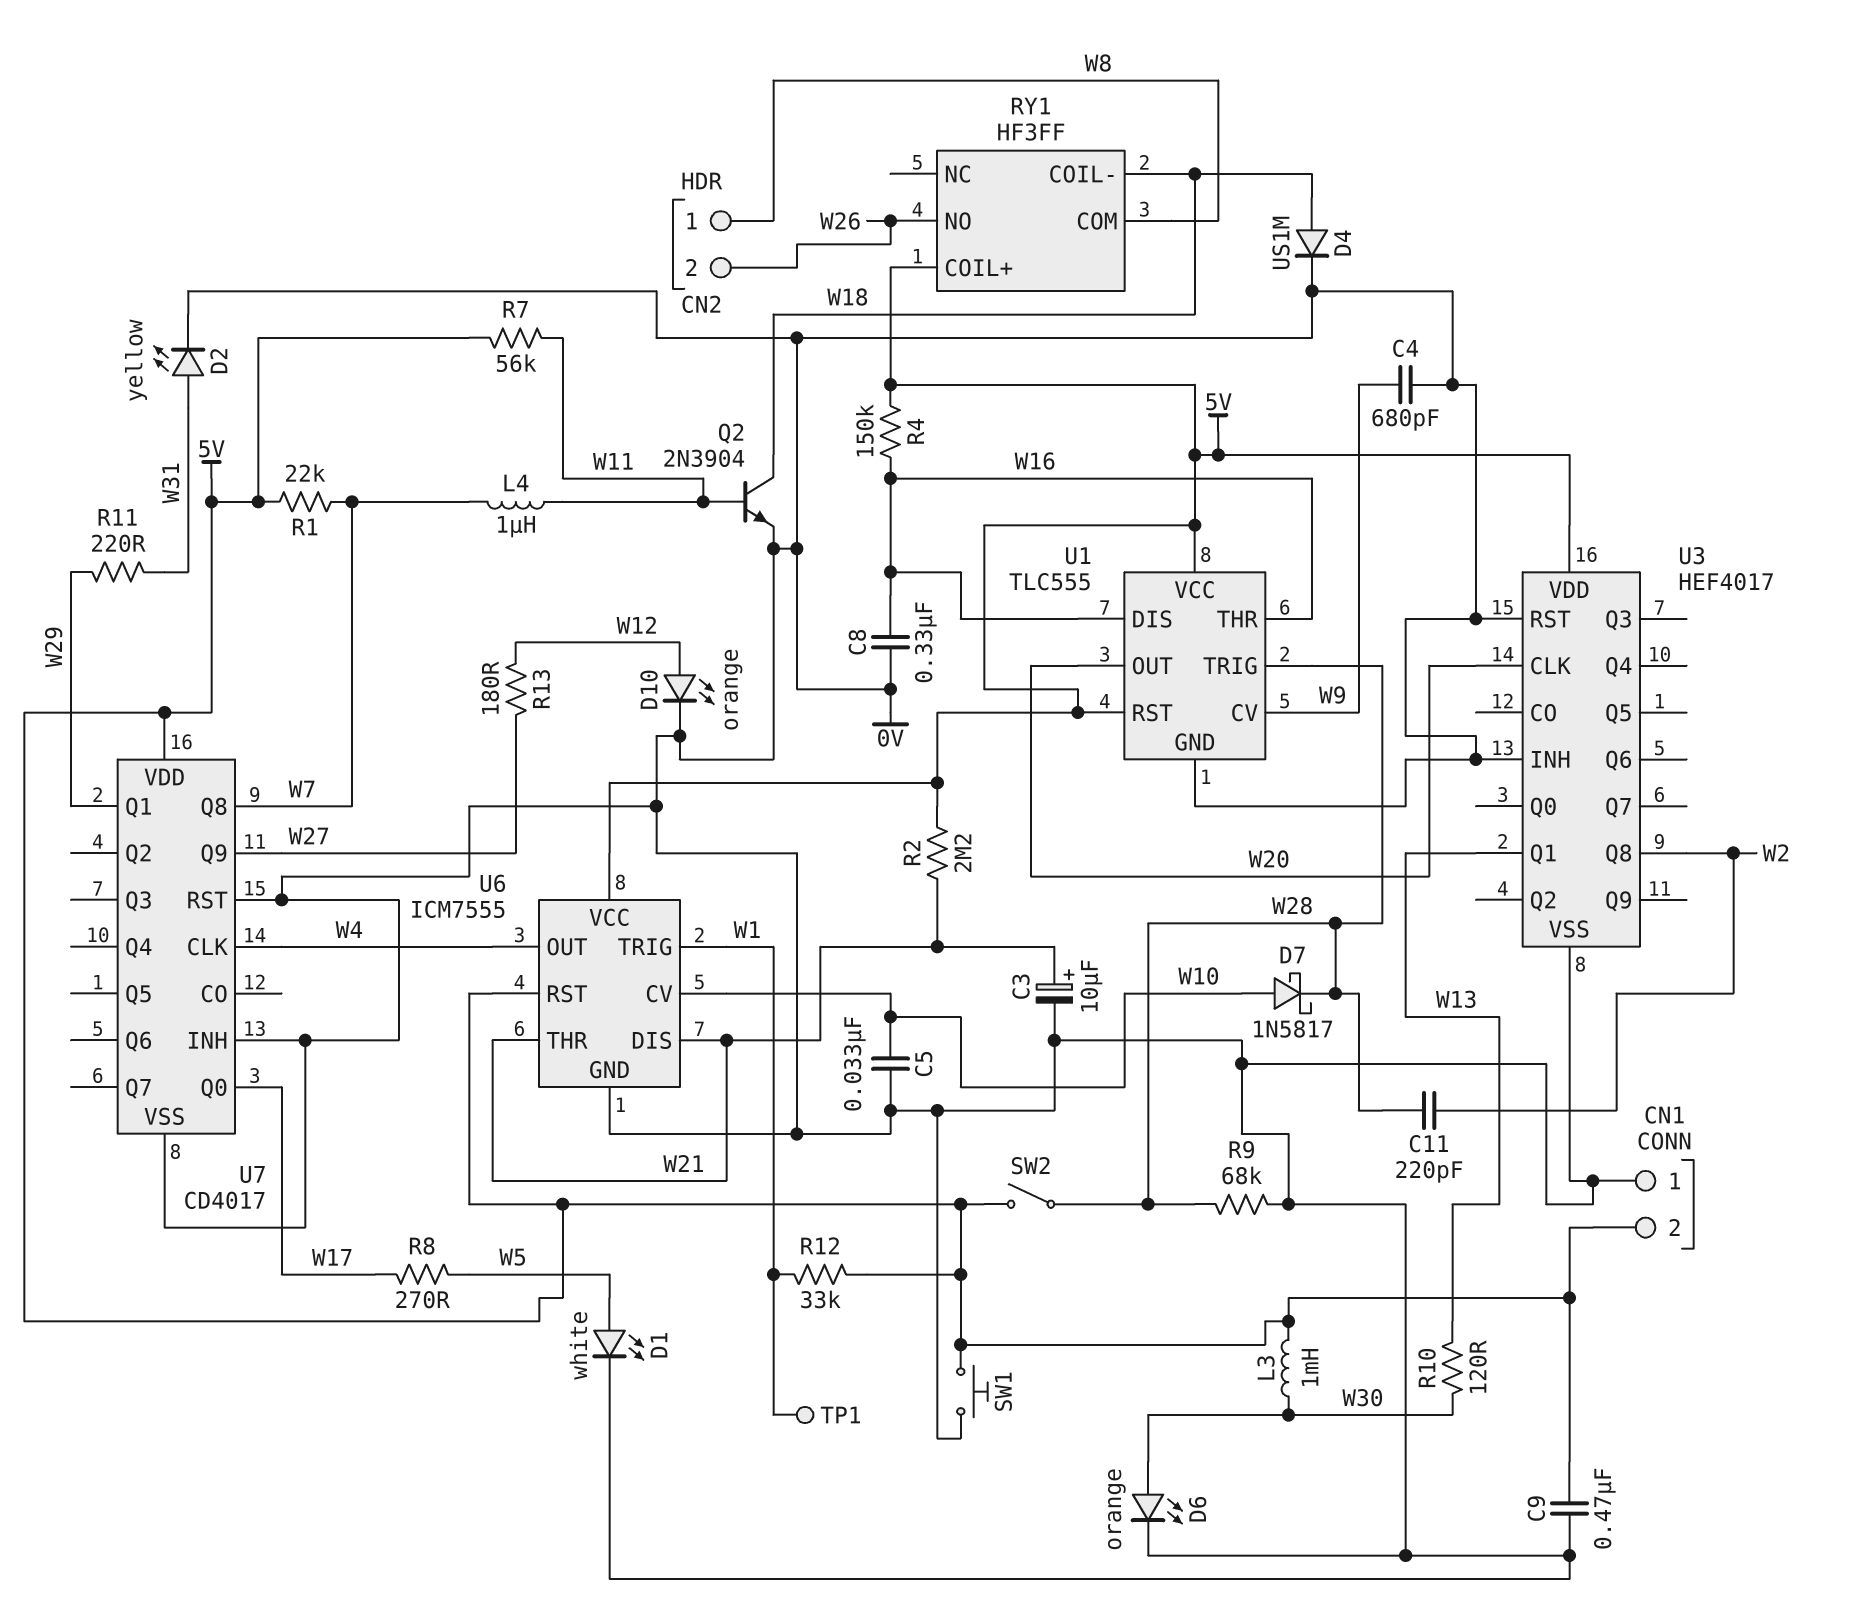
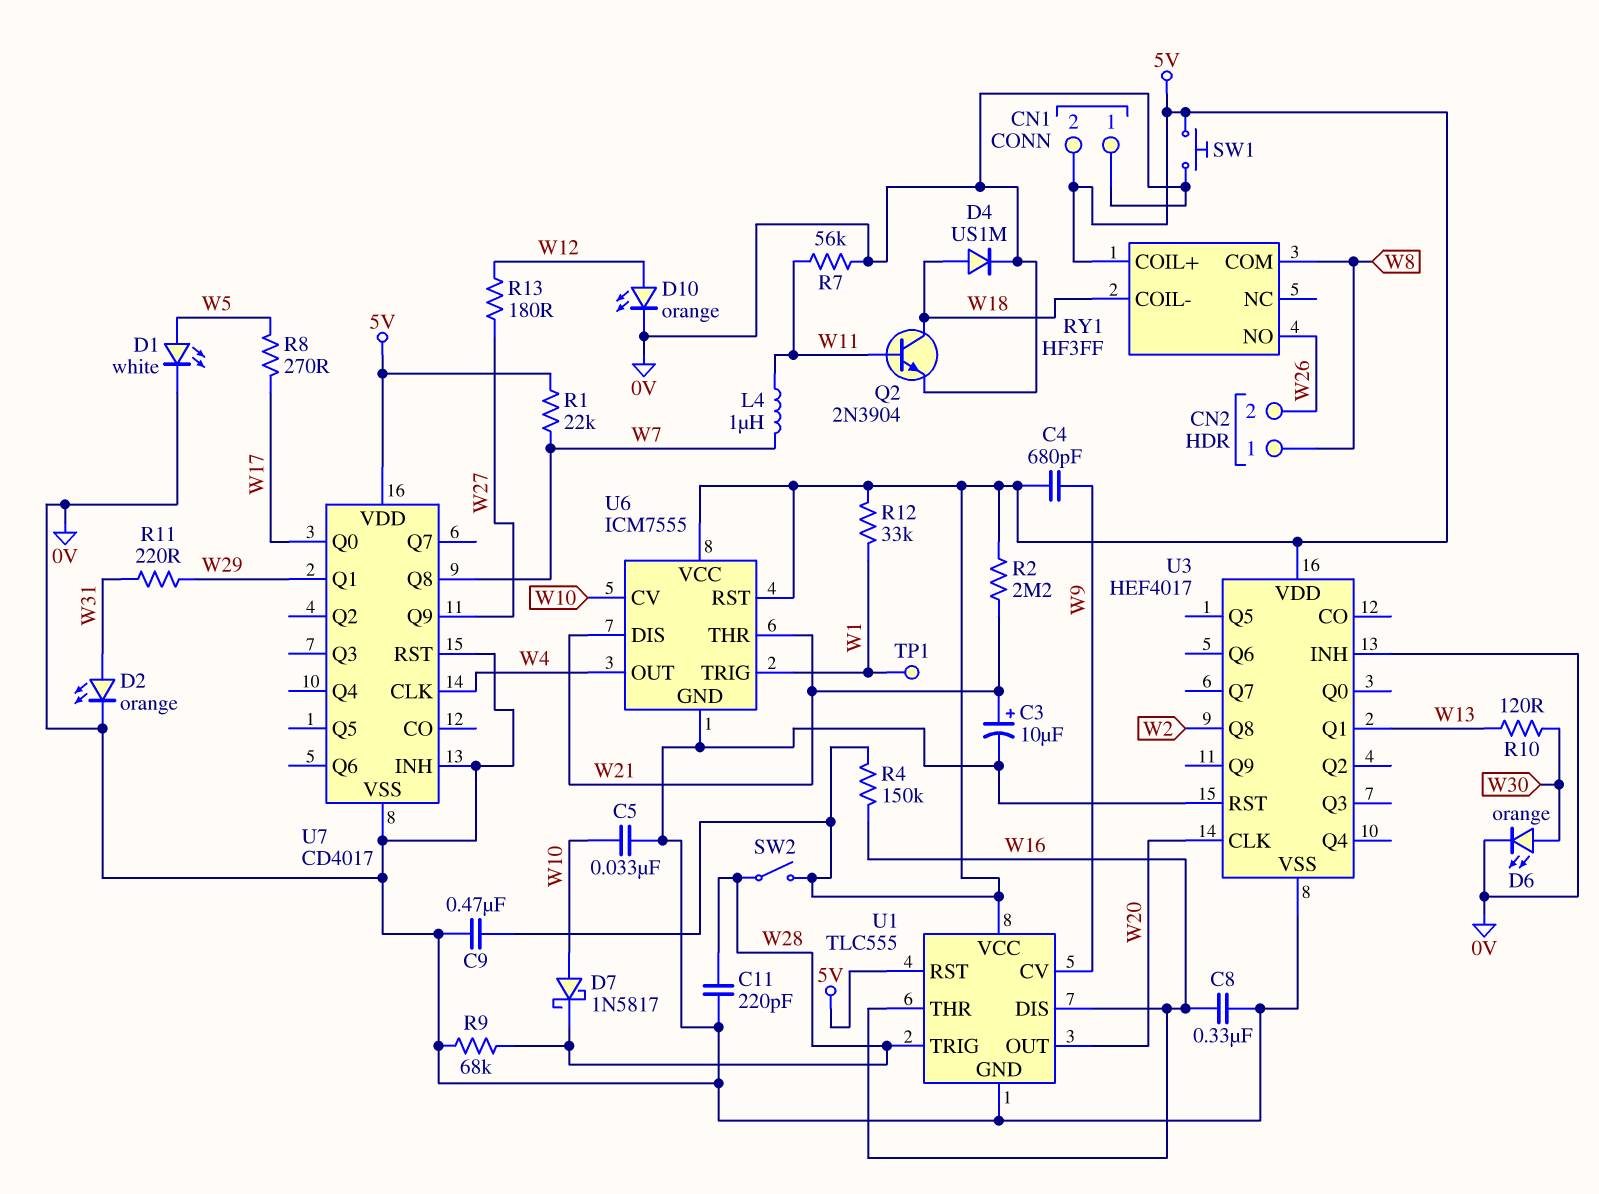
C4: 680pF (0V, W9) -> 680pF (5V, W9)
C11: 220pF (W2, W28) -> 220pF (0V, W28)
D2: LED yellow (A W31, K 0V) -> LED orange (A W31, K 0V)
L3: 1mH (5V, W30) -> none
R7: 56k (5V, W11) -> 56k (0V, W11)

